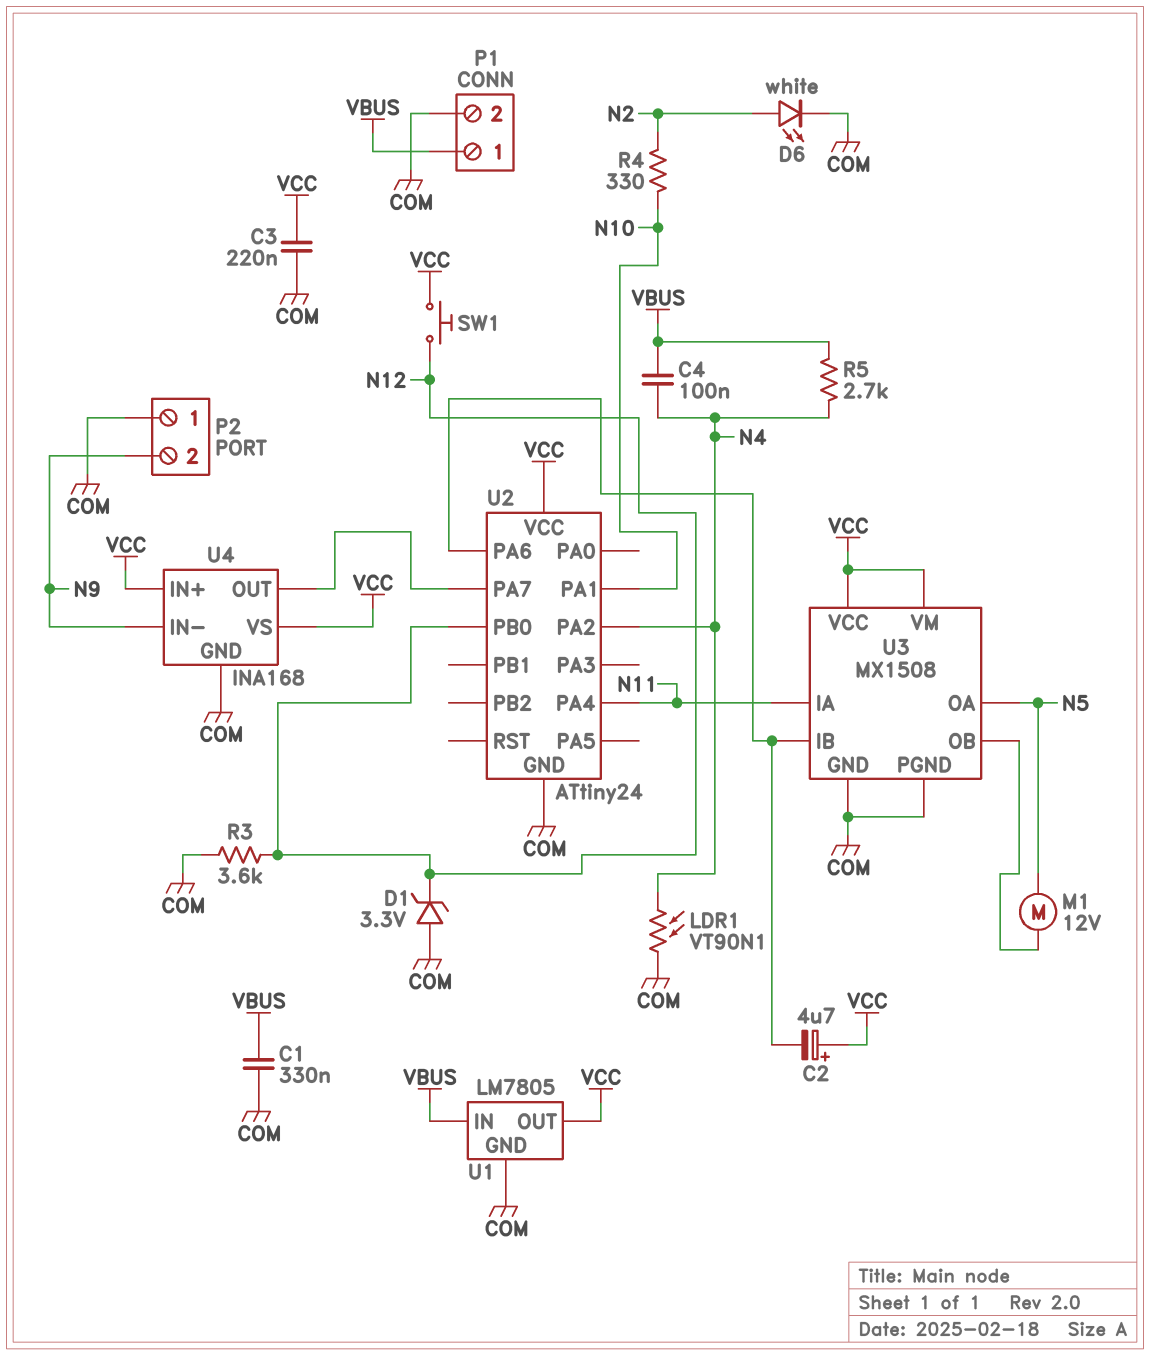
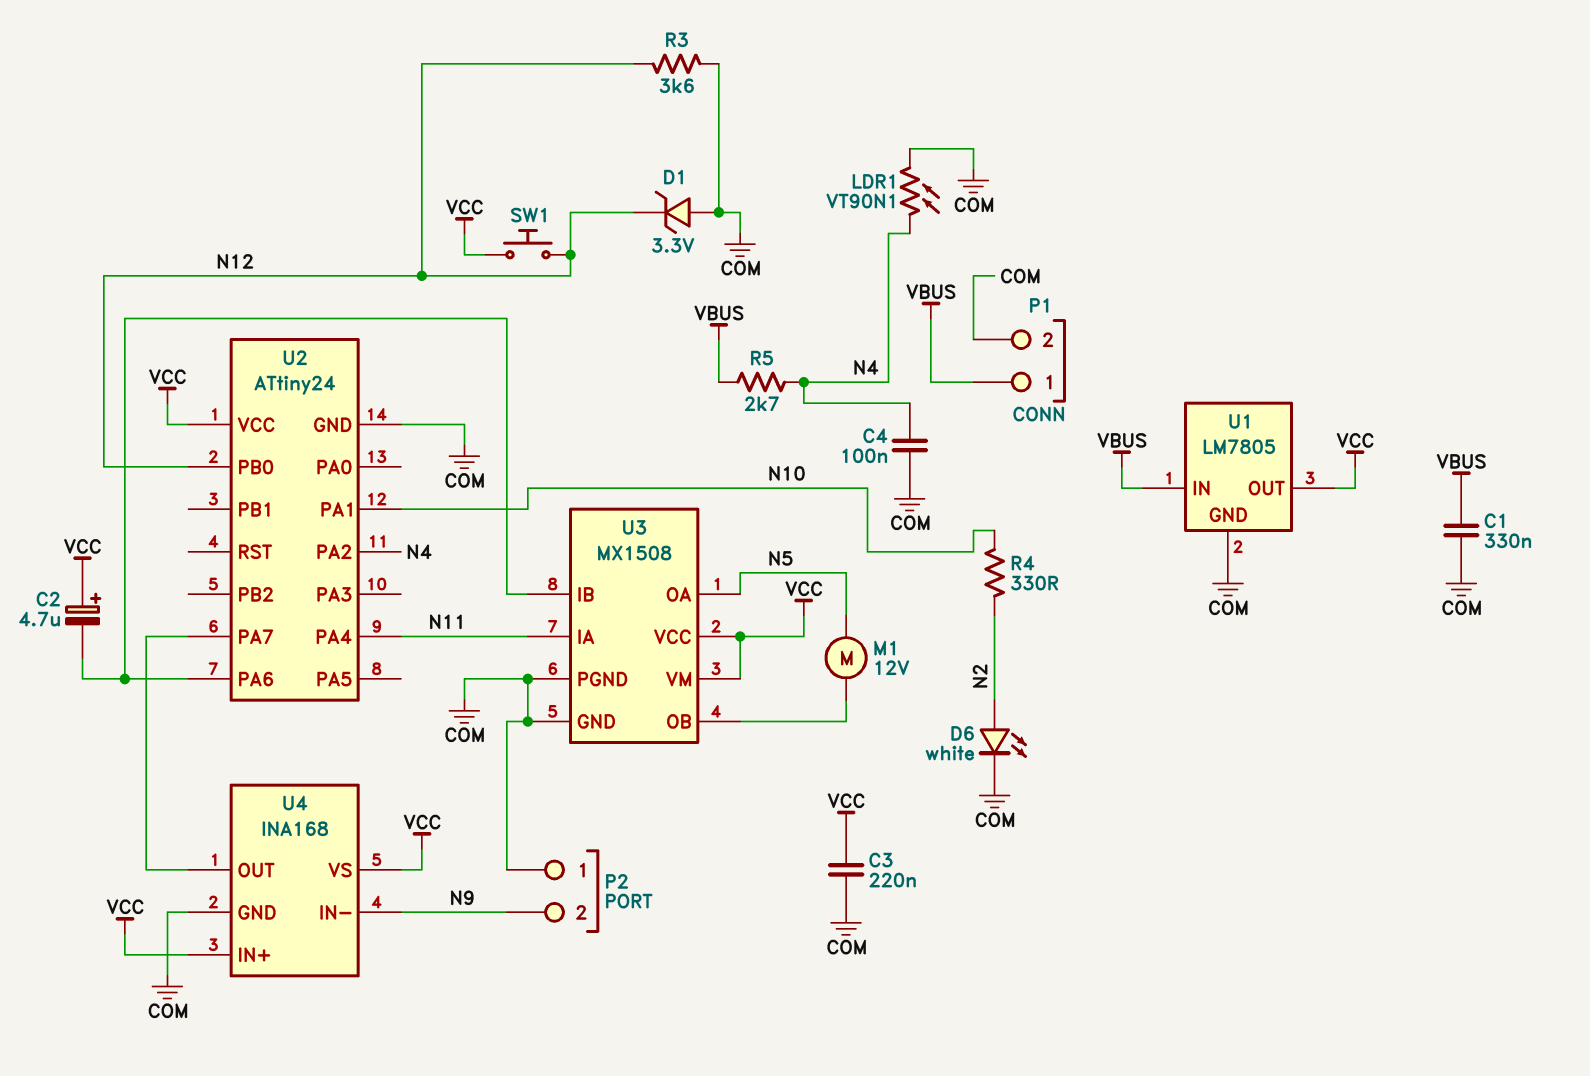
C4: 100nF (N4, VBUS) -> 100nF (COM, N4)

